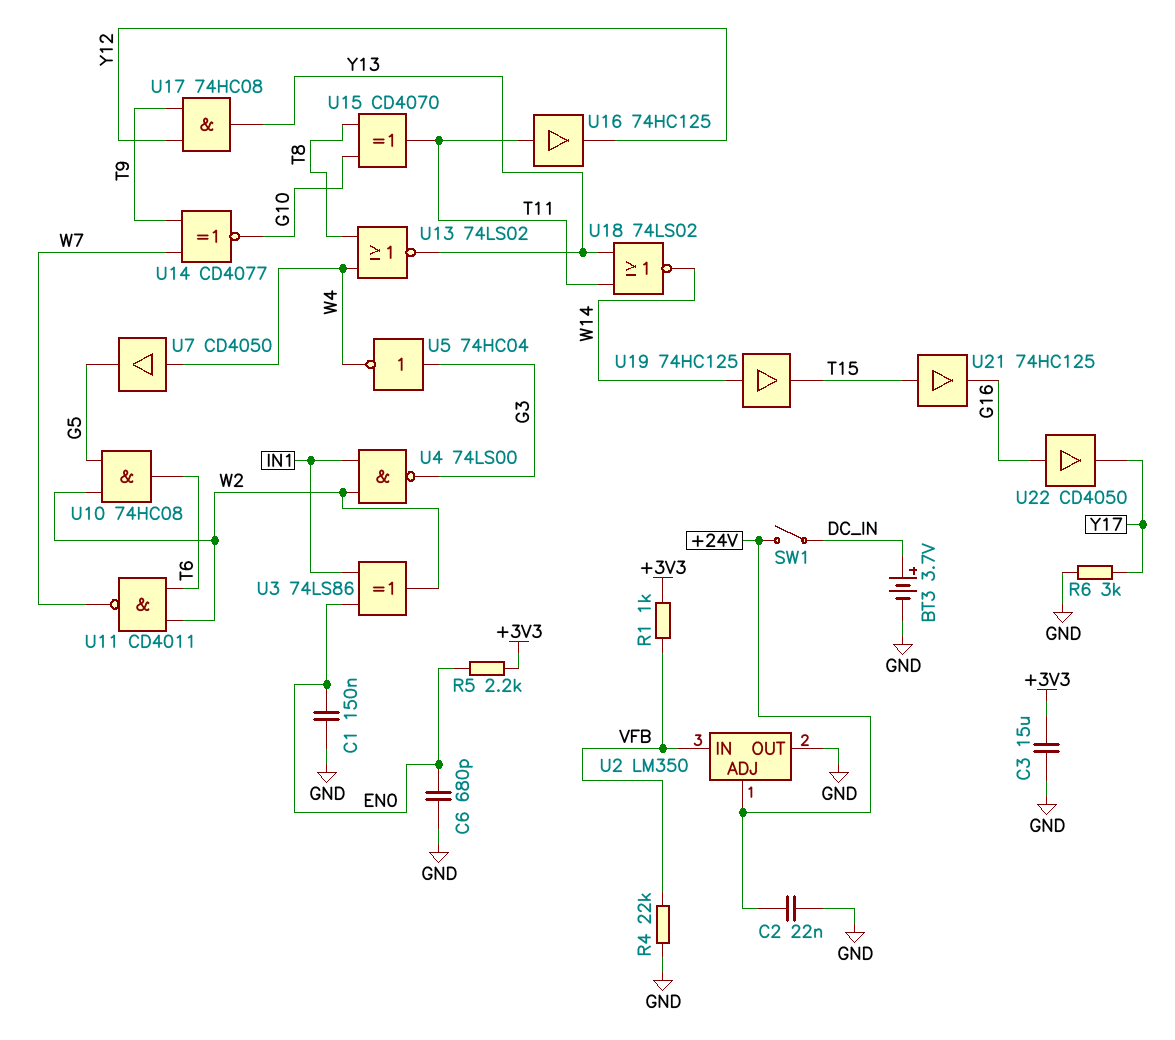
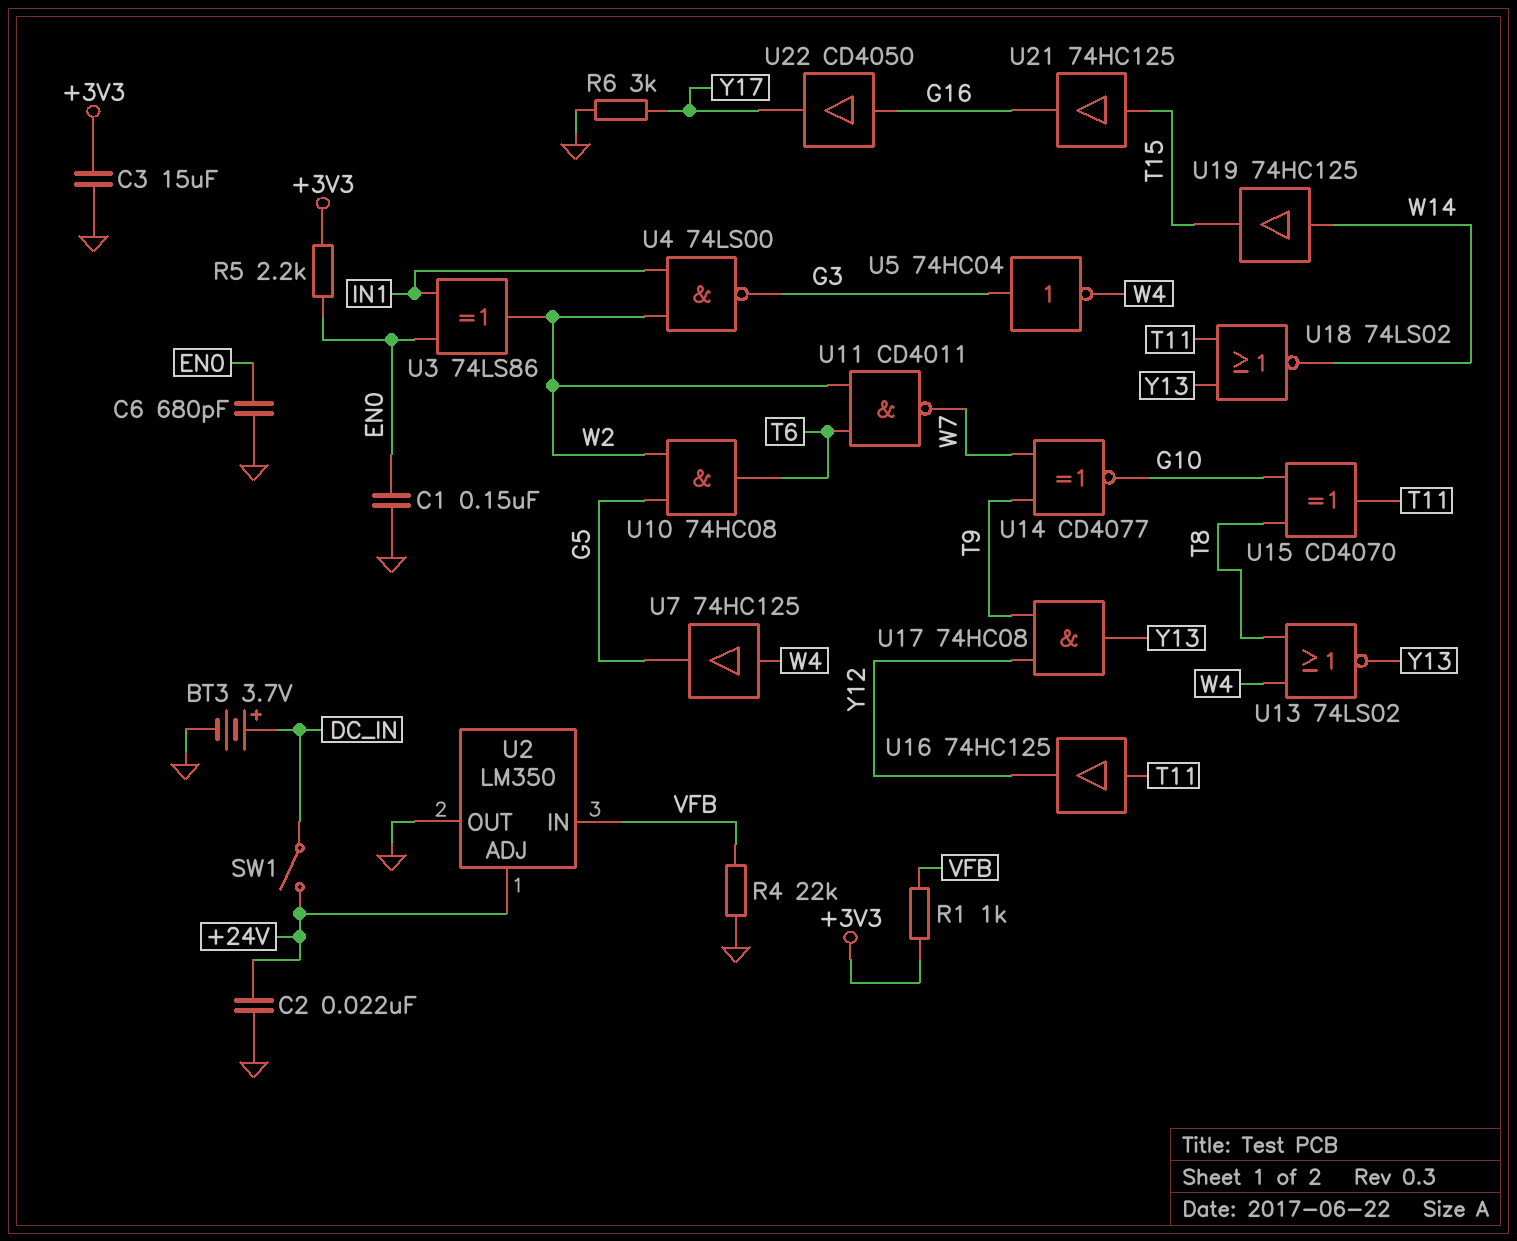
U7: buffer CD4050 (in W4, out G5) -> buffer 74HC125 (in W4, out G5)

